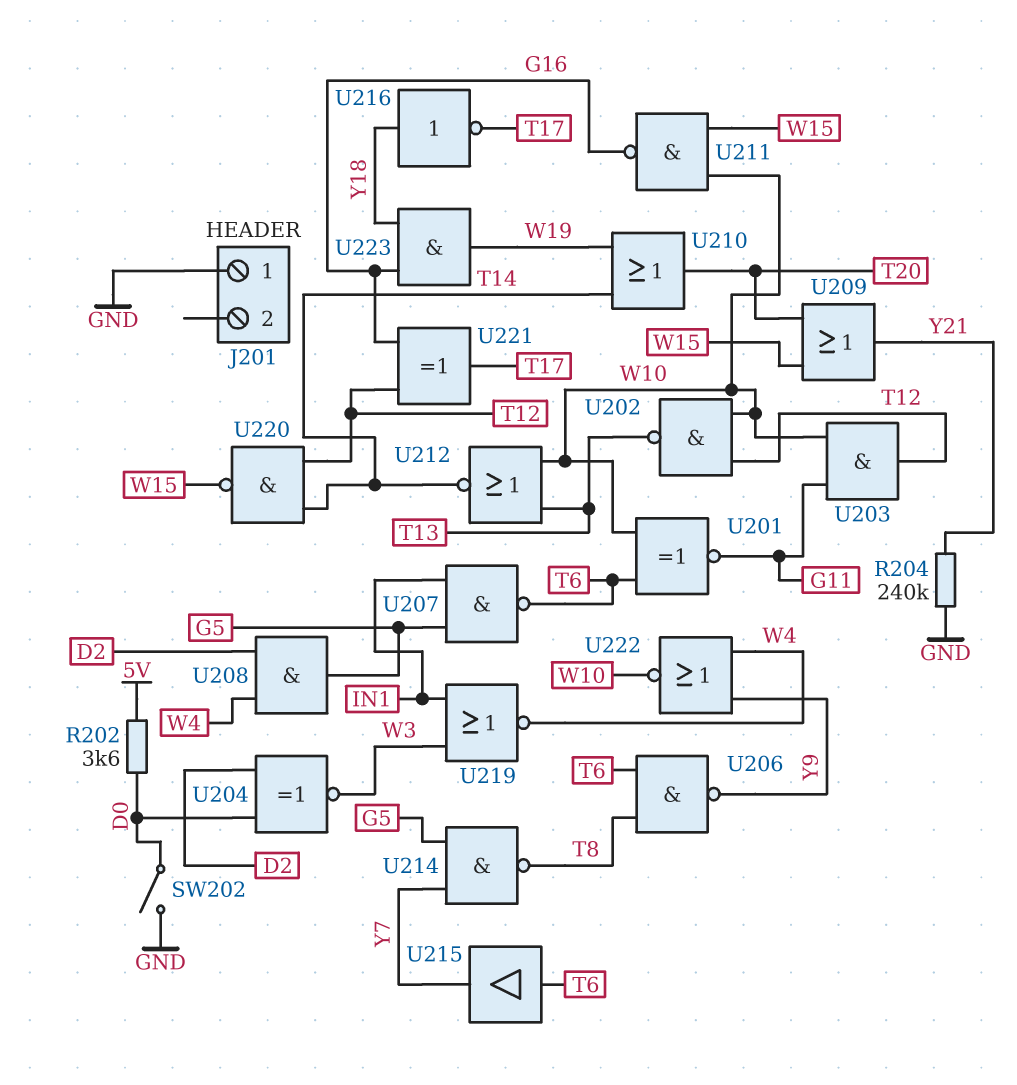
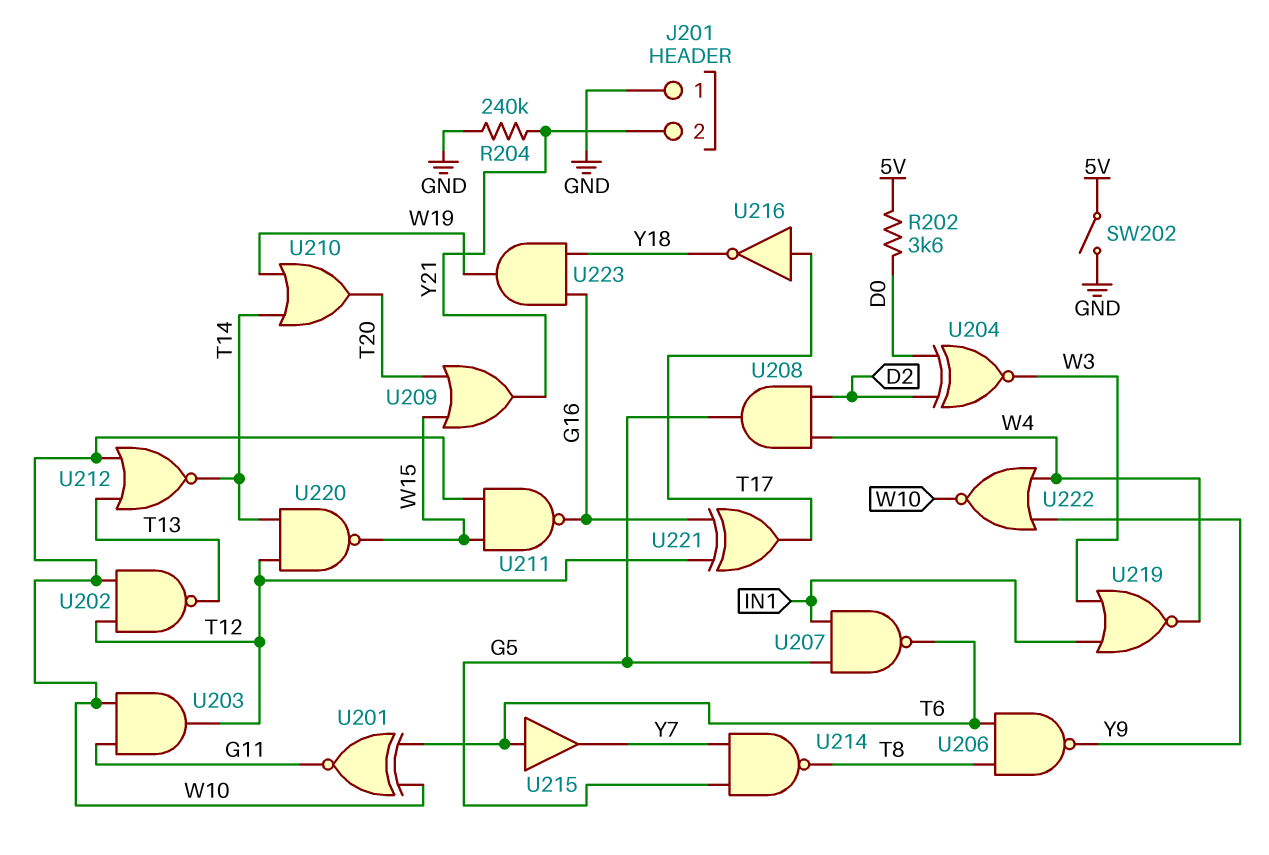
J201 pin 2: none -> Y21
SW202: switch (D0, GND) -> switch (5V, GND)
U216: NOT (in Y18, out T17) -> NOT (in T17, out Y18)

